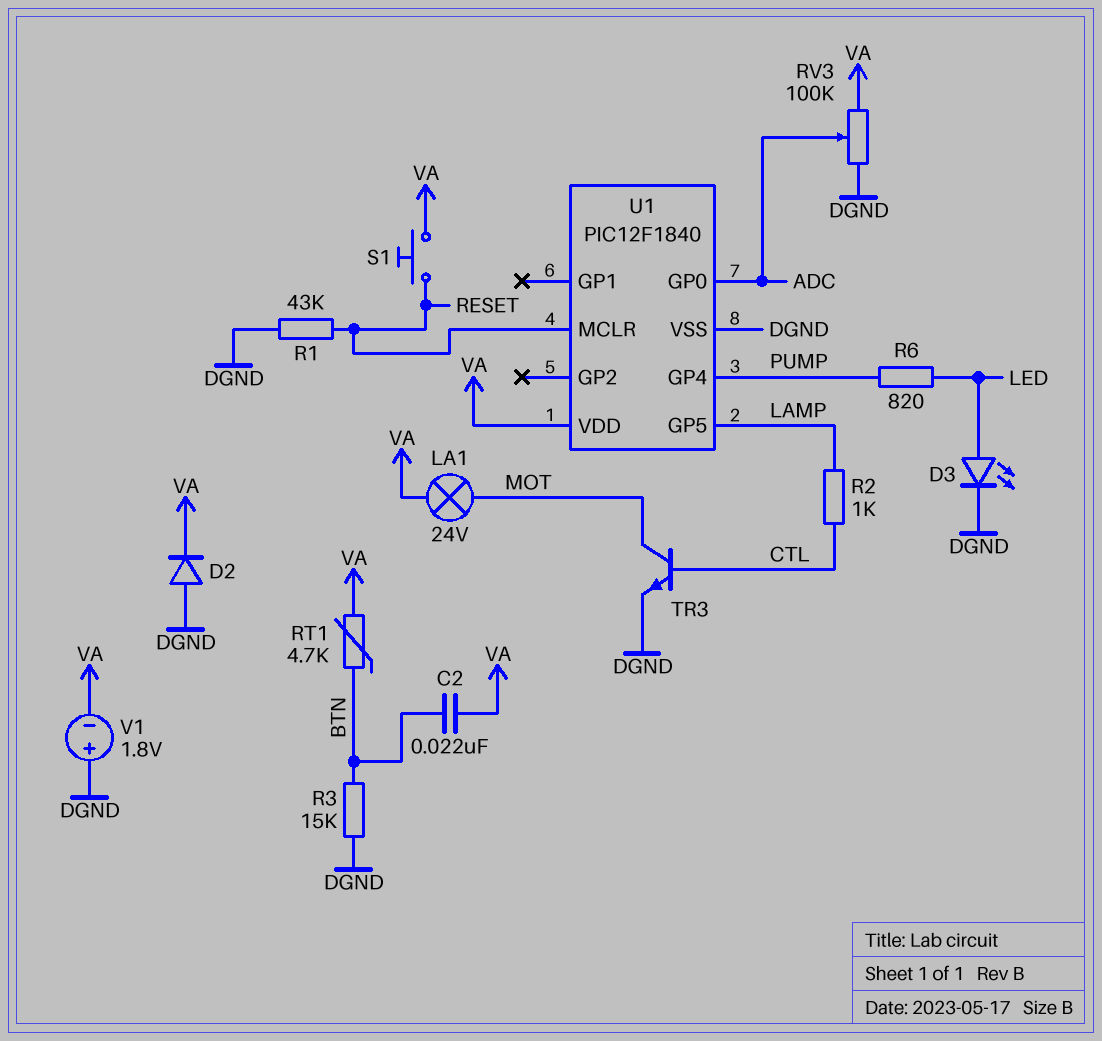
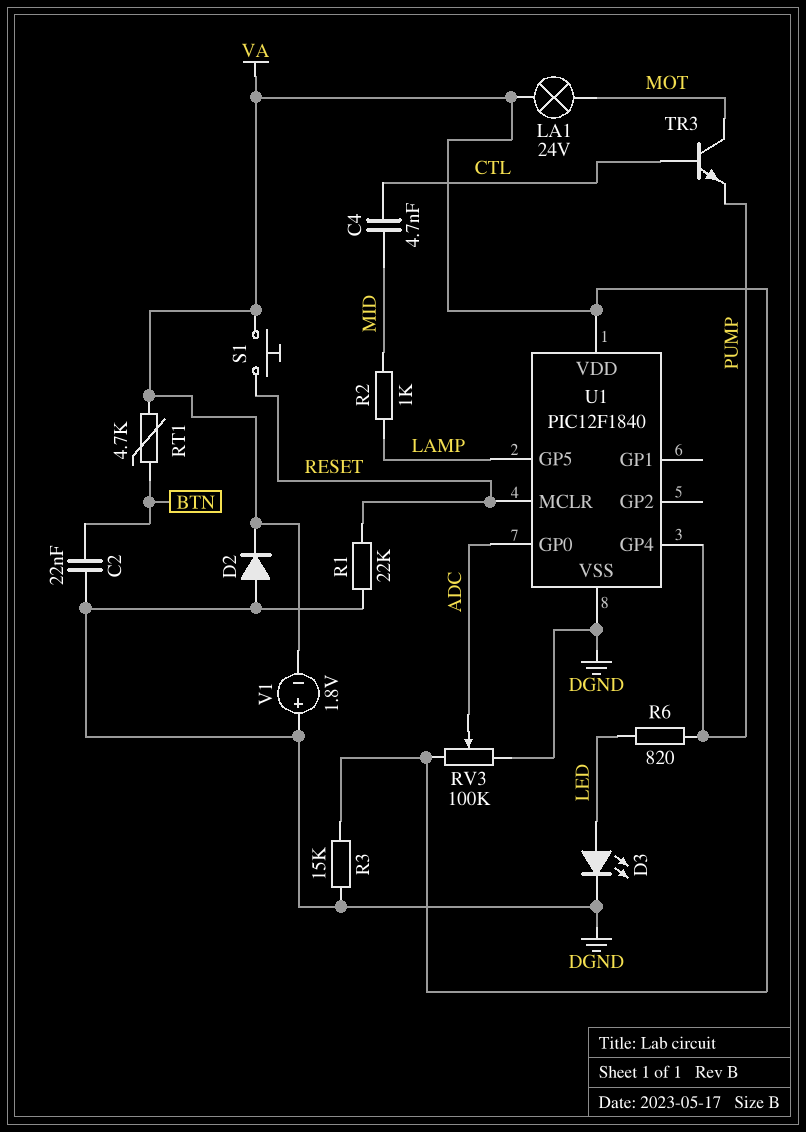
C2: 22nF (BTN, VA) -> 22nF (BTN, DGND)
C4: none -> 4.7nF (CTL, MID)
R1: 43k (DGND, RESET) -> 22k (DGND, RESET)
R2: 1k (CTL, LAMP) -> 1k (LAMP, MID)
R3: 15k (BTN, DGND) -> 15k (DGND, VA)
TR3: NPN (B CTL, C MOT, E DGND) -> NPN (B CTL, C MOT, E PUMP)

